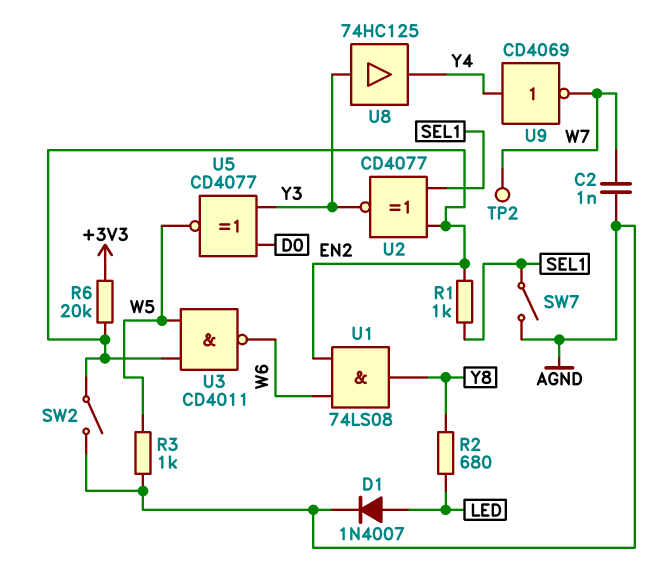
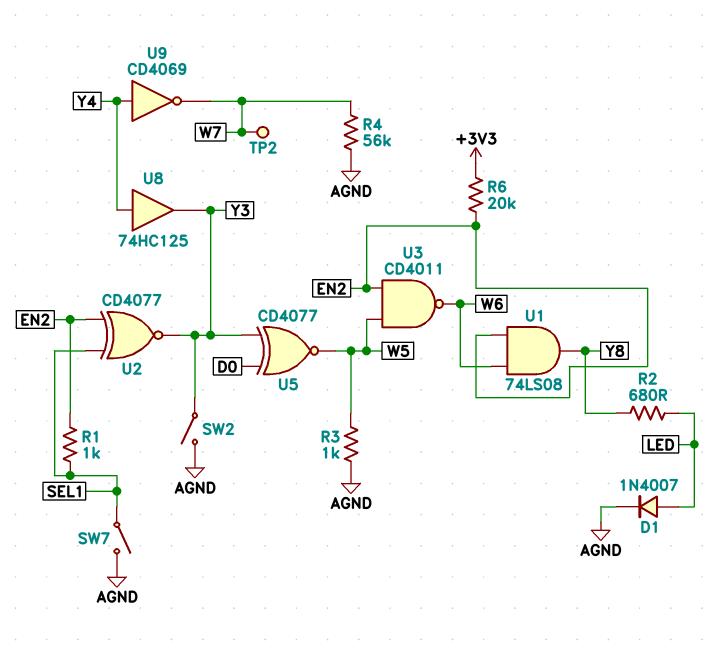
C2: 1nF (AGND, W7) -> none
R4: none -> 56k (AGND, W7)
SW2: switch (AGND, EN2) -> switch (AGND, Y3)
U8: buffer 74HC125 (in Y3, out Y4) -> buffer 74HC125 (in Y4, out Y3)

